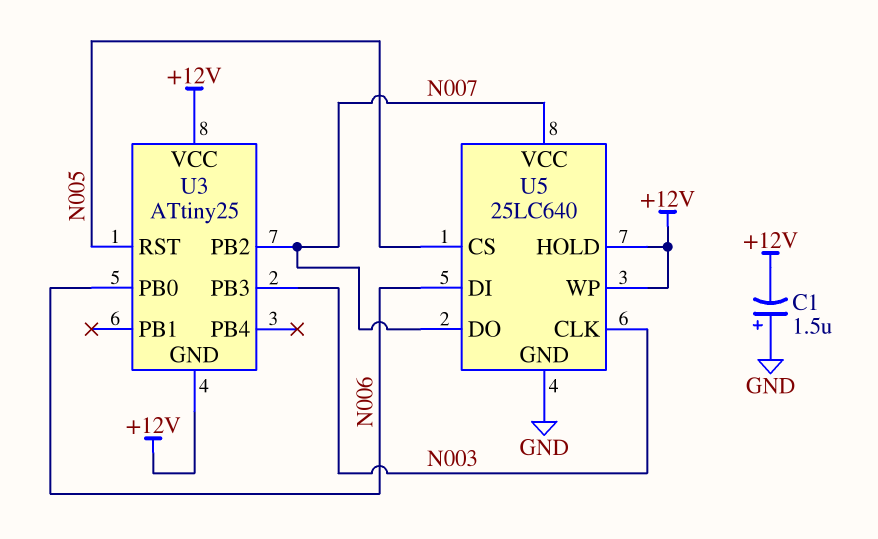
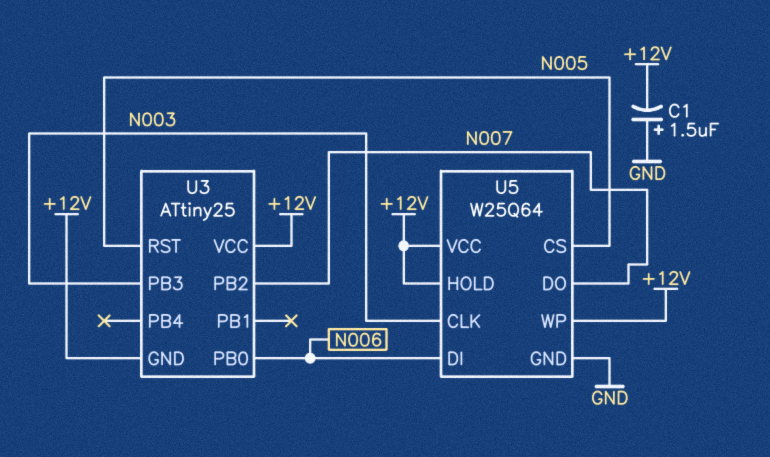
U5: 25LC640 -> W25Q64
U5 pin VCC: N007 -> +12V

